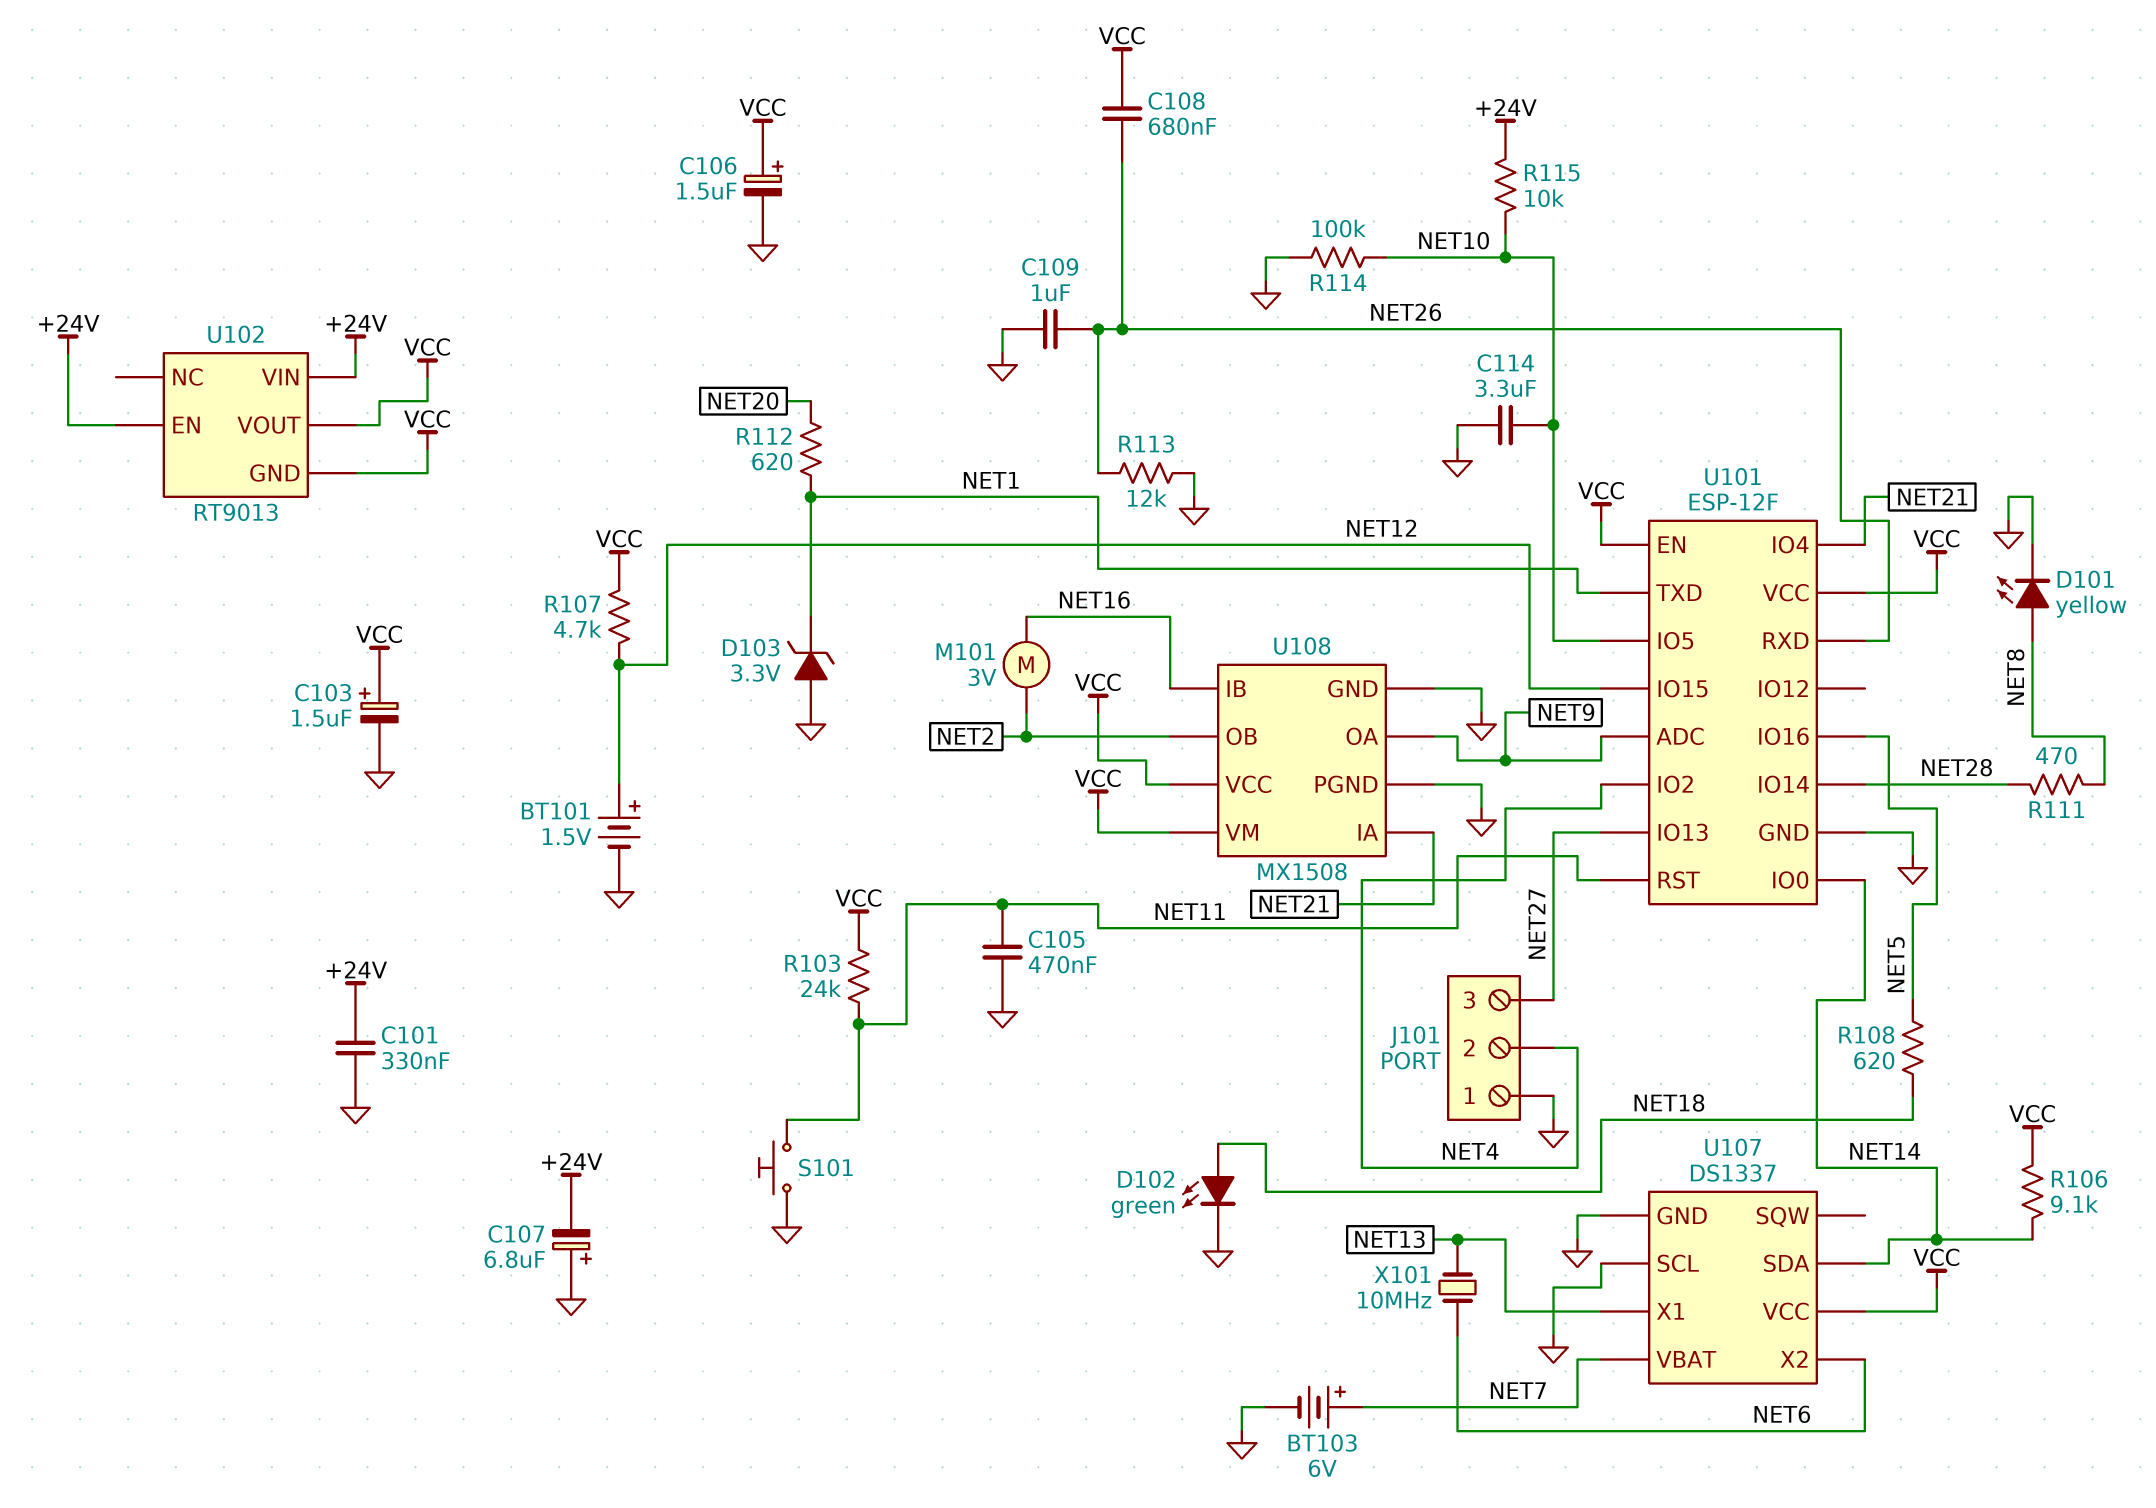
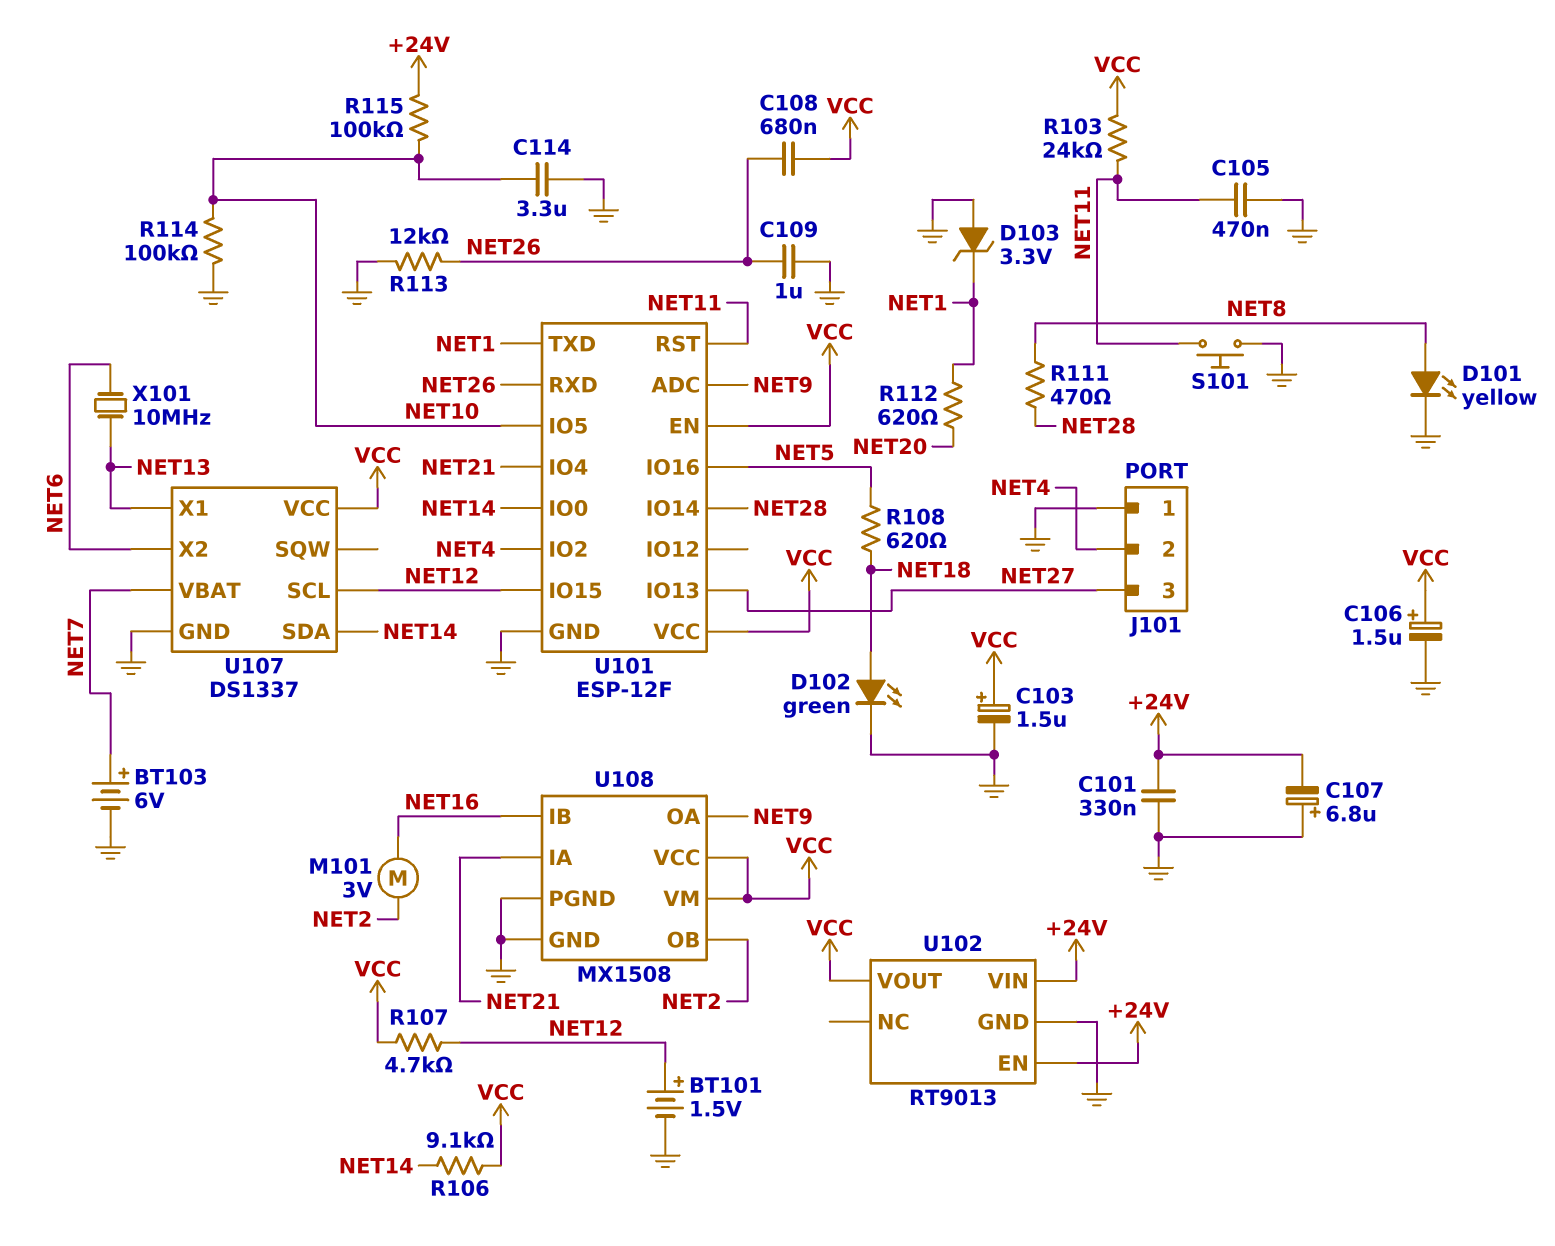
R115: 10k (+24V, NET10) -> 100k (+24V, NET10)
U102 pin GND: VCC -> GND
U107 pin SCL: GND -> NET12

